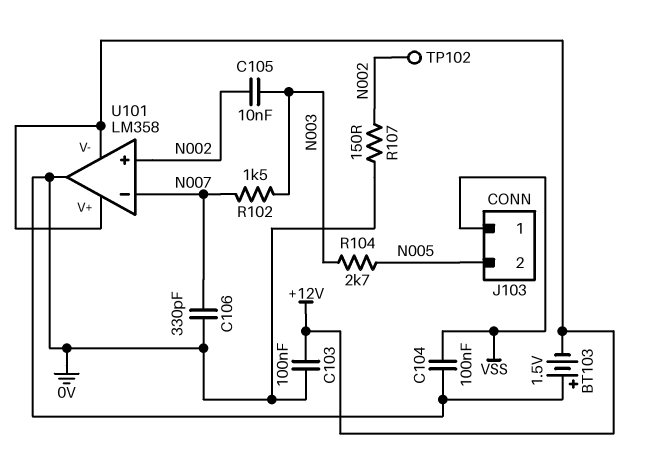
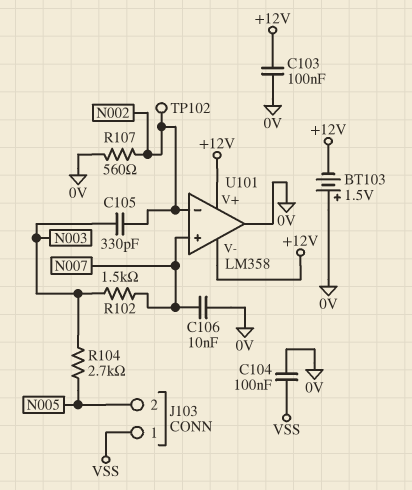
C105: 10nF (N002, N003) -> 330pF (N002, N003)
C106: 330pF (0V, N007) -> 10nF (0V, N007)
R107: 150 (0V, N002) -> 560 (0V, N002)
U101 pin in+: N002 -> N007
U101 pin in-: N007 -> N002

